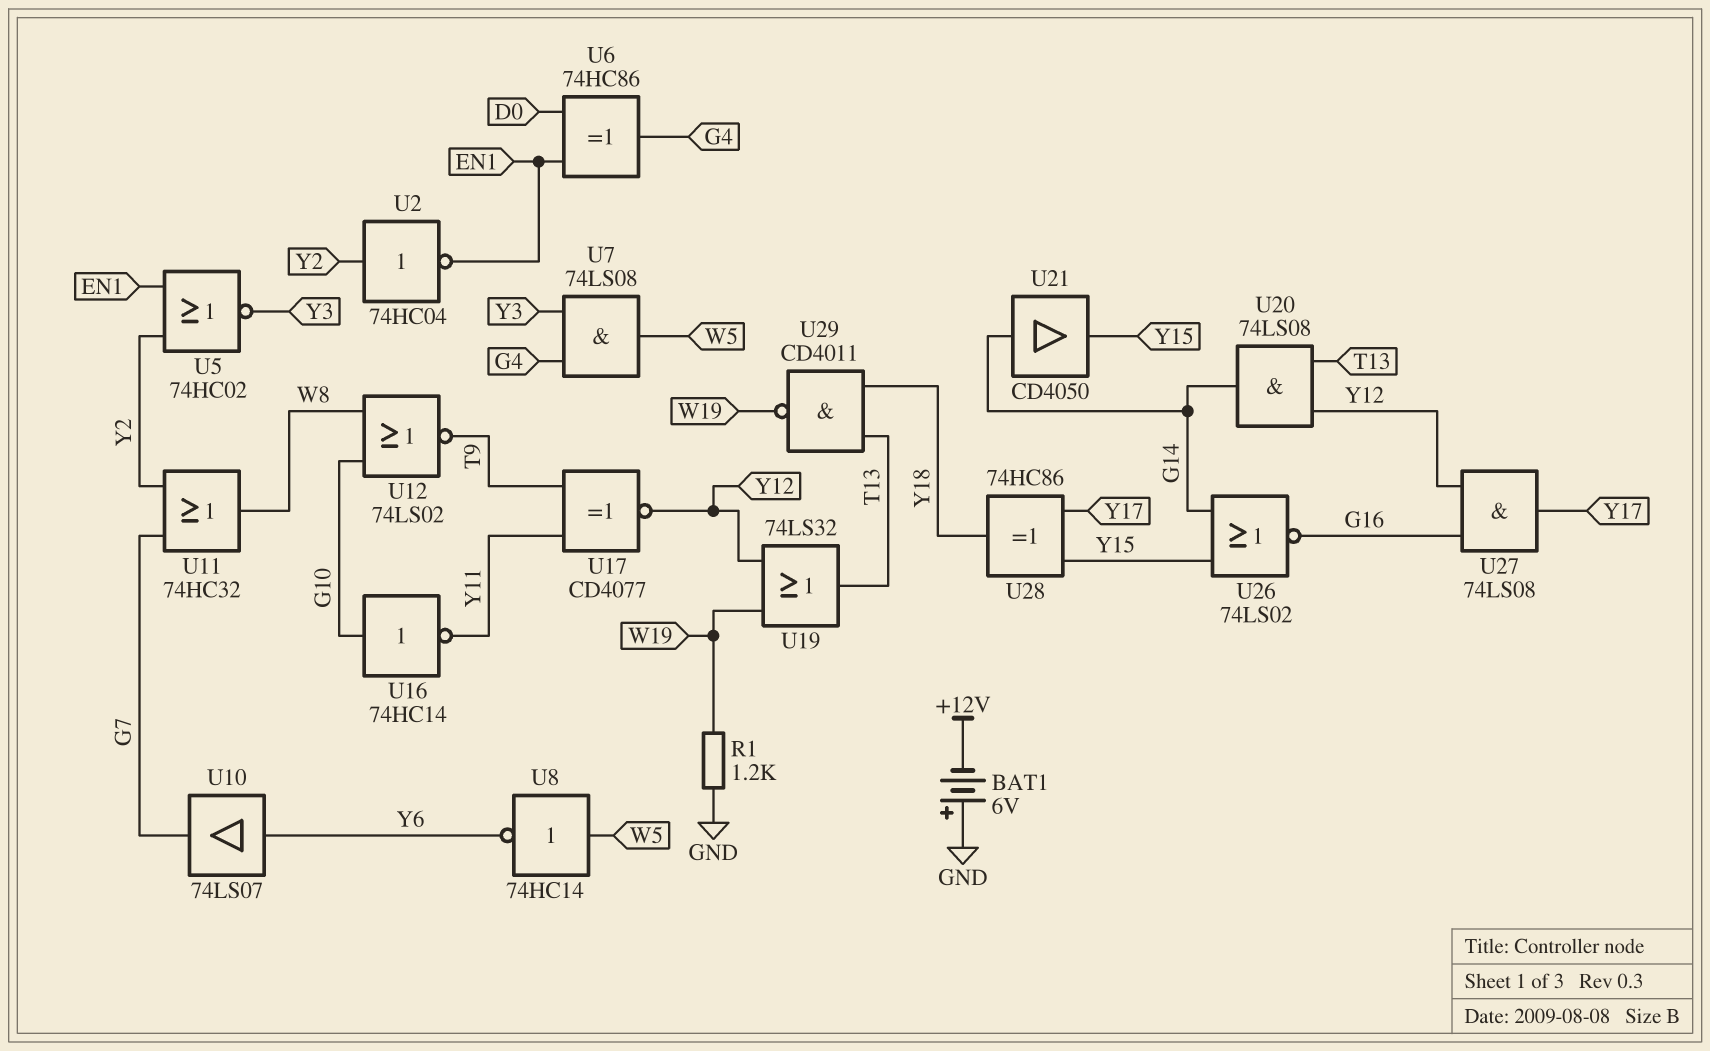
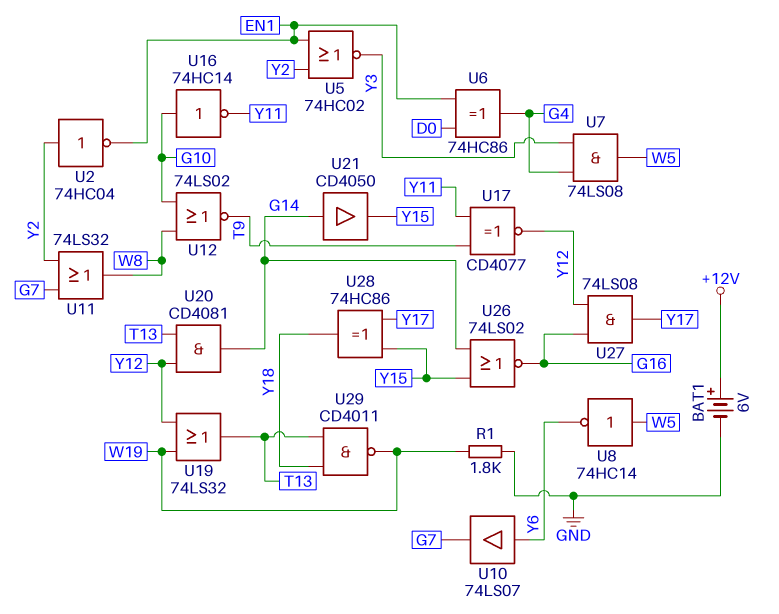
BAT1: 6V (plus GND, minus +12V) -> 6V (plus +12V, minus GND)
R1: 1.2k (GND, W19) -> 1.8k (GND, W19)
U11: OR 74HC32 (in G7, in Y2, out W8) -> OR 74LS32 (in G7, in Y2, out W8)
U20: AND 74LS08 (in T13, in Y12, out G14) -> AND CD4081 (in T13, in Y12, out G14)

